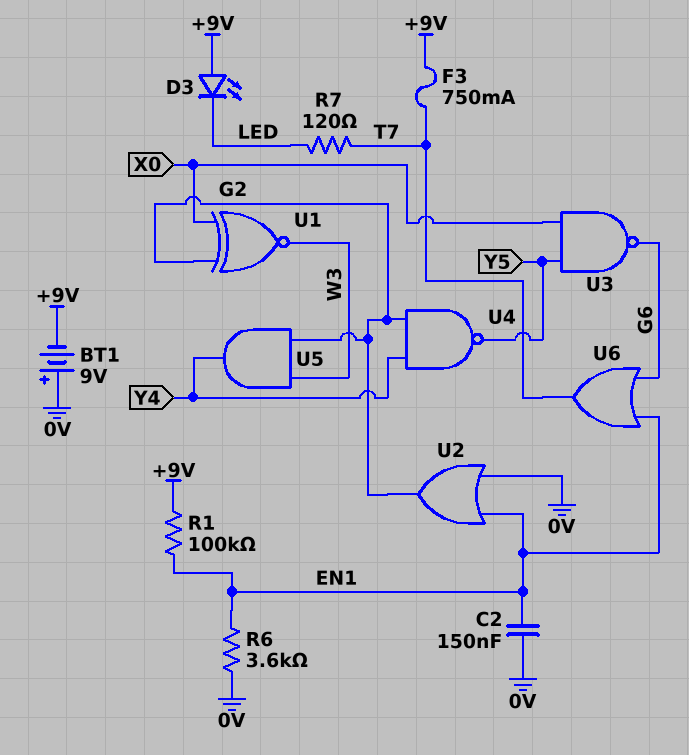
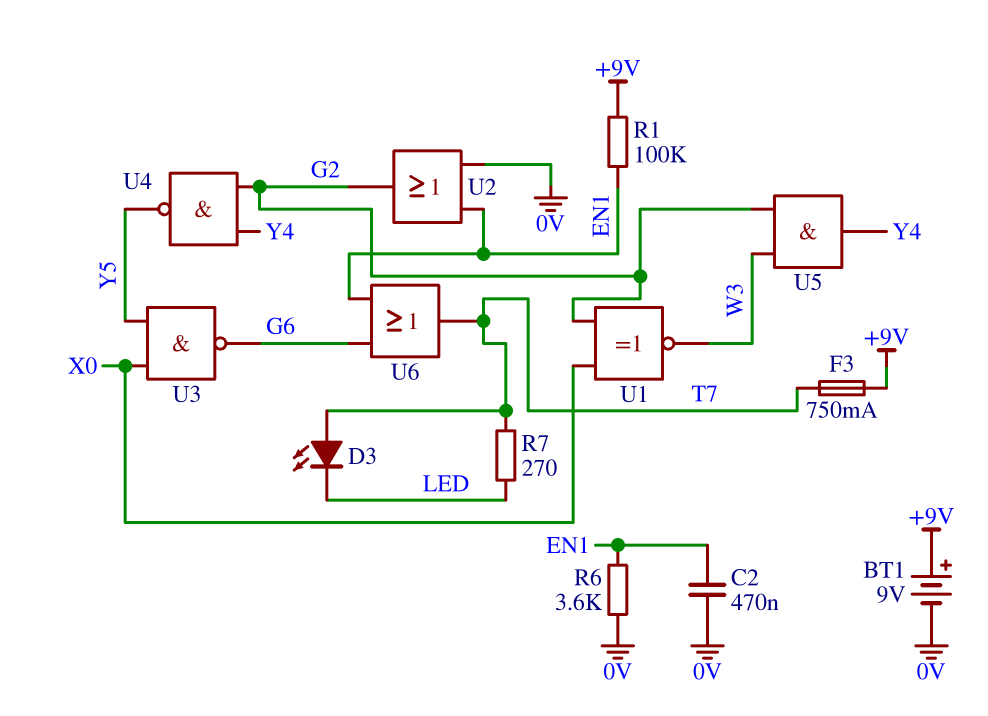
BT1: 9V (plus 0V, minus +9V) -> 9V (plus +9V, minus 0V)
C2: 150nF (0V, EN1) -> 470nF (0V, EN1)
D3: LED (A +9V, K LED) -> LED (A T7, K LED)
R7: 120 (LED, T7) -> 270 (LED, T7)

